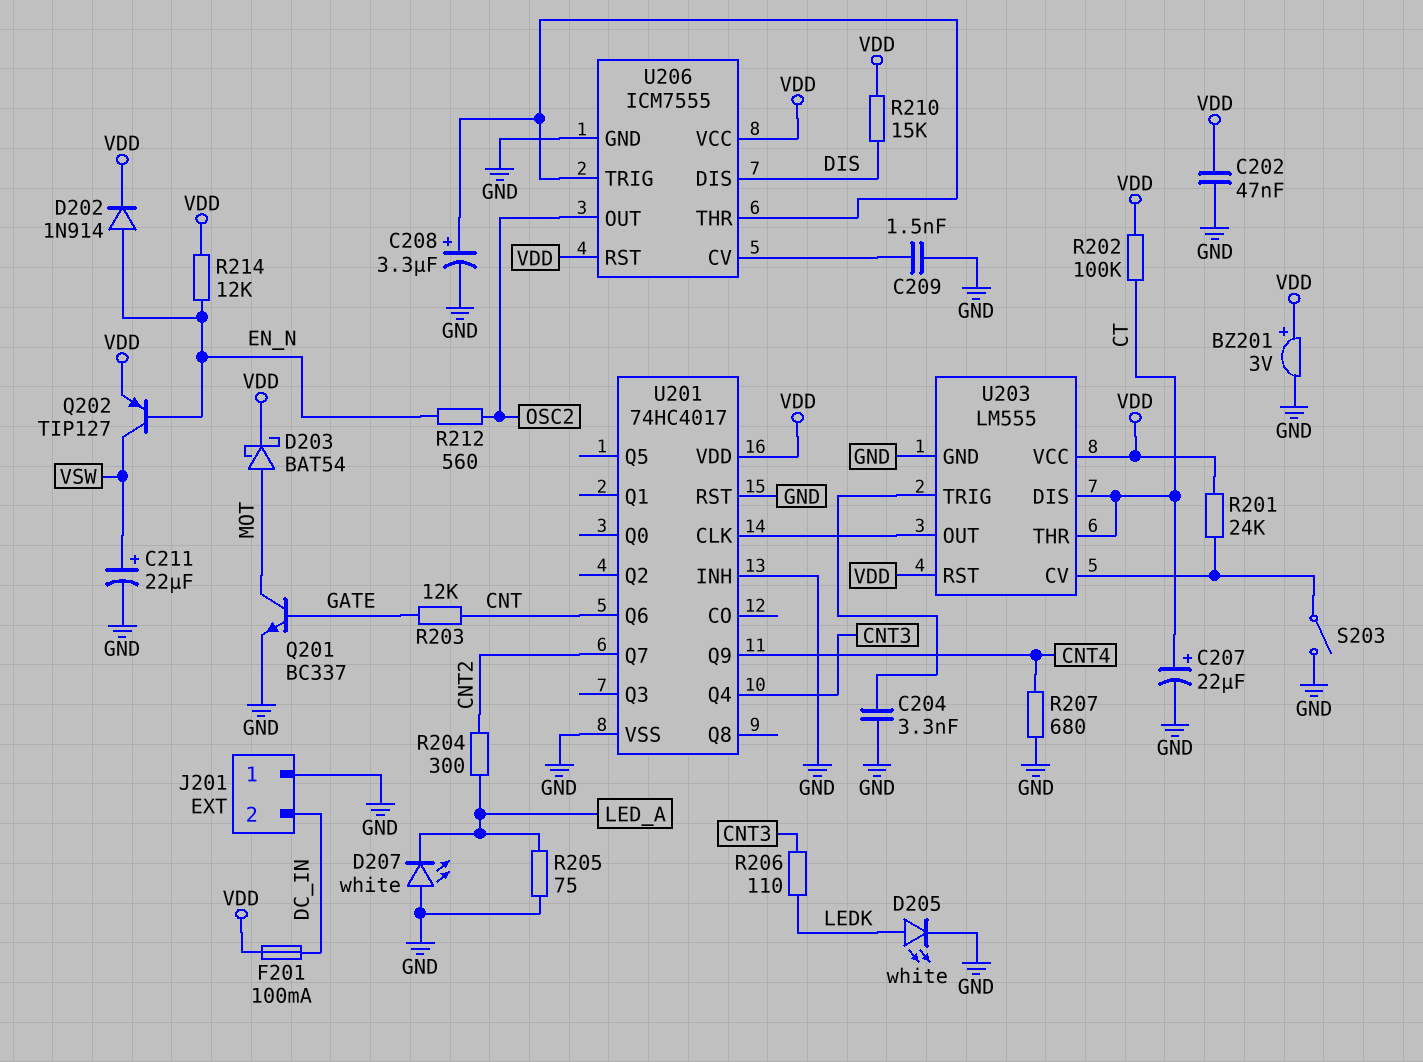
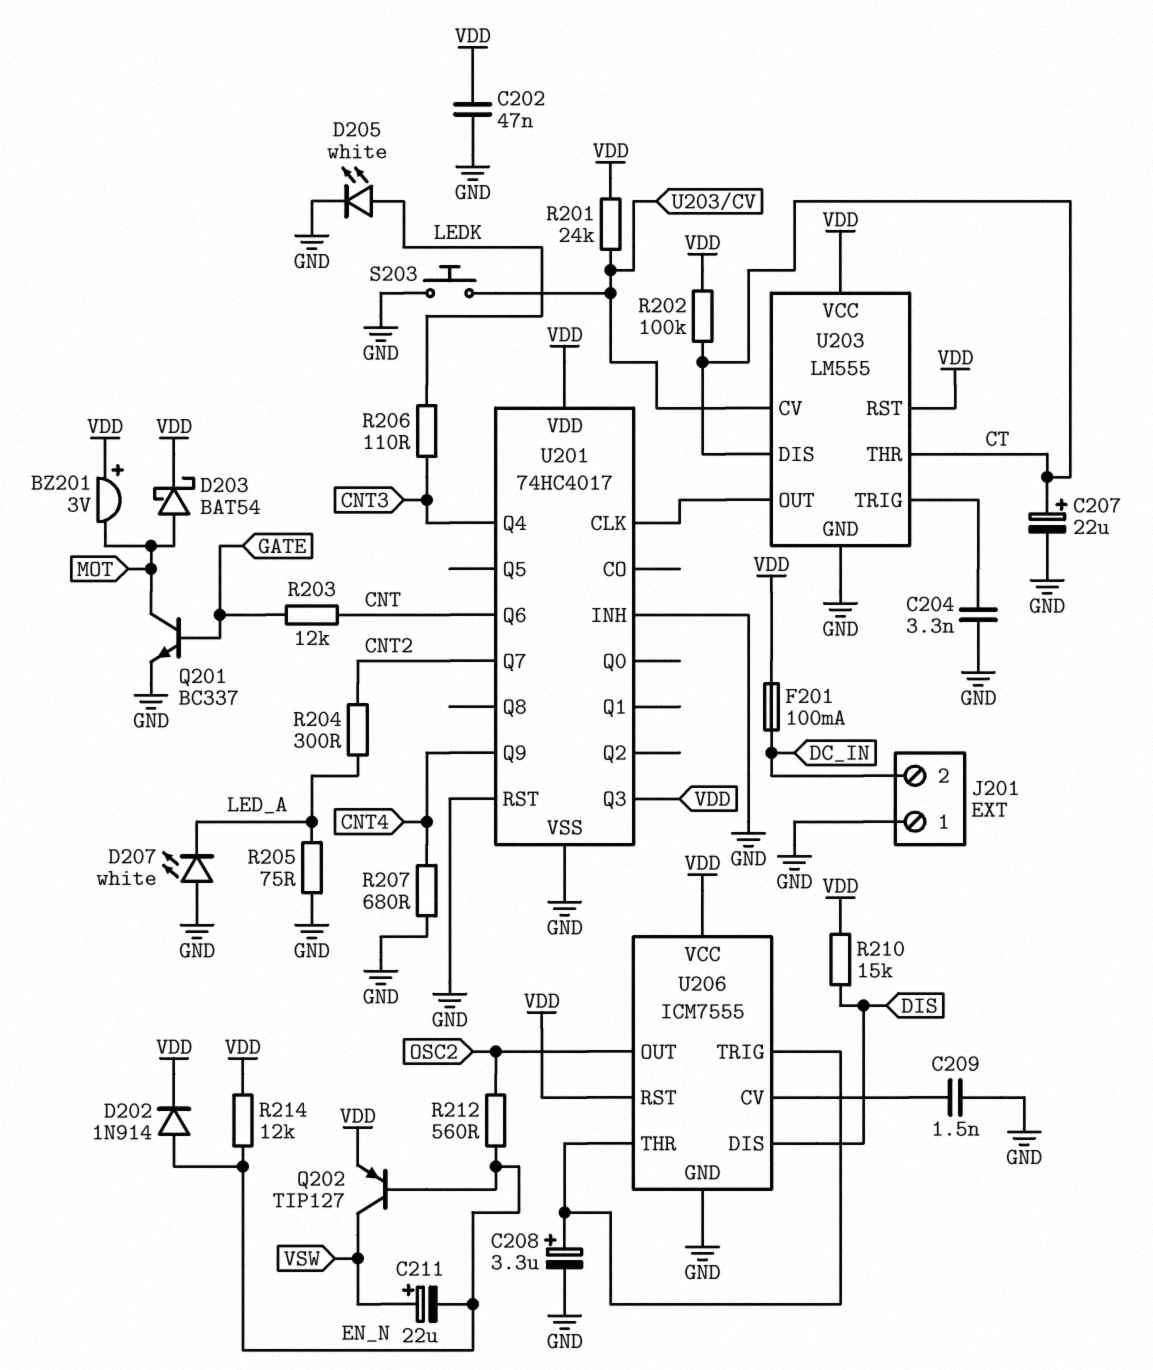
BZ201: buzzer 3V (plus VDD, minus GND) -> buzzer 3V (plus VDD, minus MOT)
C211: 22uF (plus VSW, minus GND) -> 22uF (plus VSW, minus EN_N)
S203: switch (GND, U203/CV) -> button (GND, U203/CV)
U201 pin Q3: none -> VDD

